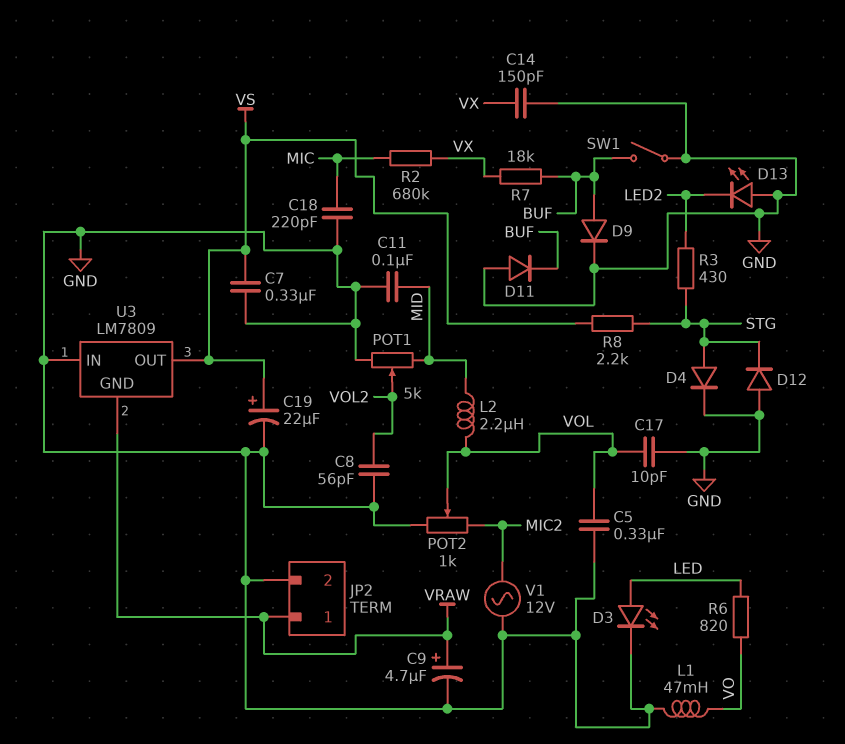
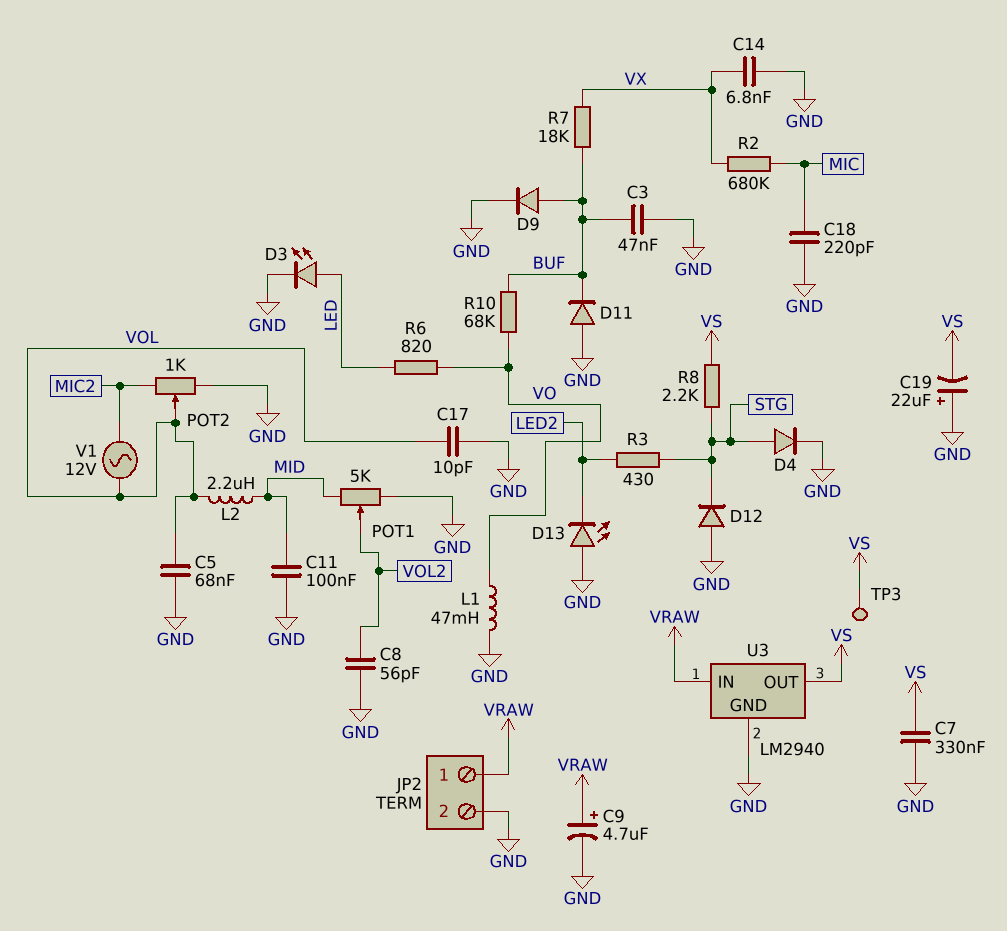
C3: none -> 47nF (BUF, GND)
C5: 330nF (GND, VOL) -> 68nF (GND, VOL)
C14: 150pF (GND, VX) -> 6.8nF (GND, VX)
C19: 22uF (plus VS, minus GND) -> 22uF (plus GND, minus VS)
R10: none -> 68k (BUF, VO)
SW1: switch (BUF, GND) -> none
TP3: none -> test point (VS)
U3: LM7809 -> LM2940
U3 pin GND: VRAW -> GND
U3 pin IN: GND -> VRAW
V1: AC 12V (GND, MIC2) -> AC 12V (MIC2, VOL)

